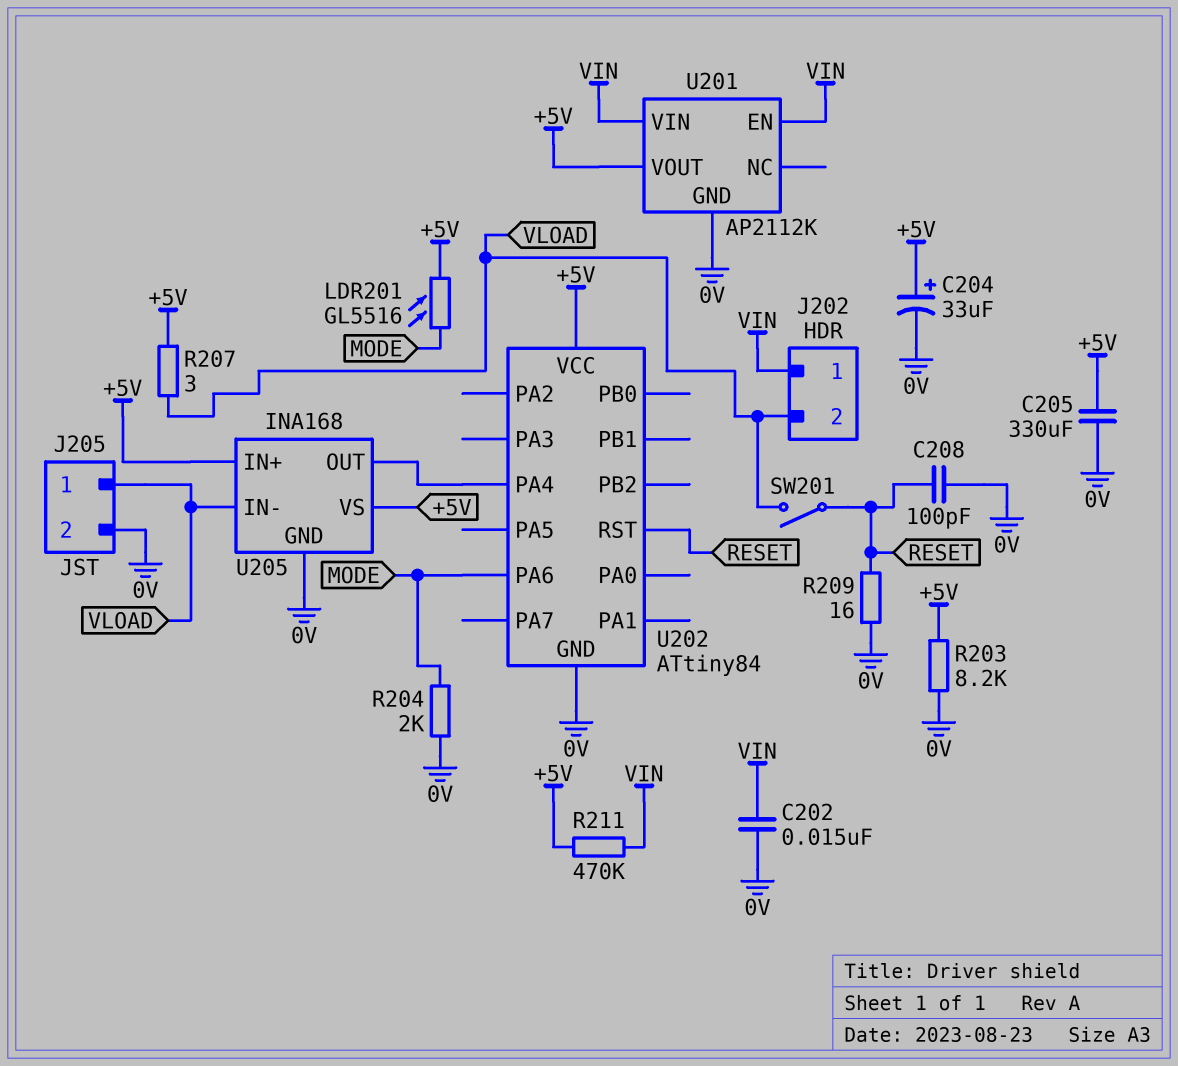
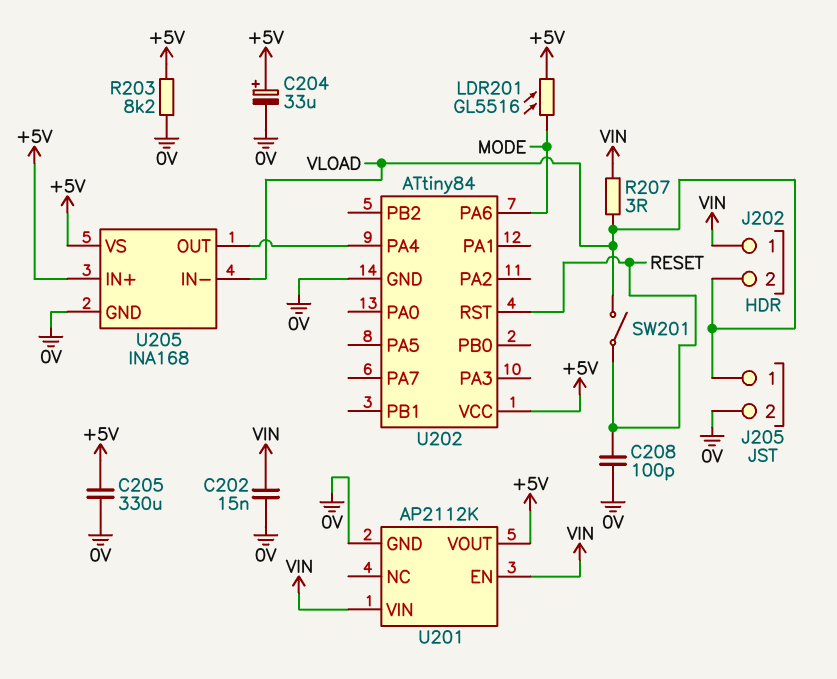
R204: 2k (0V, MODE) -> none
R207: 3 (+5V, VLOAD) -> 3 (VIN, VLOAD)
R209: 16 (0V, RESET) -> none
R211: 470k (+5V, VIN) -> none

